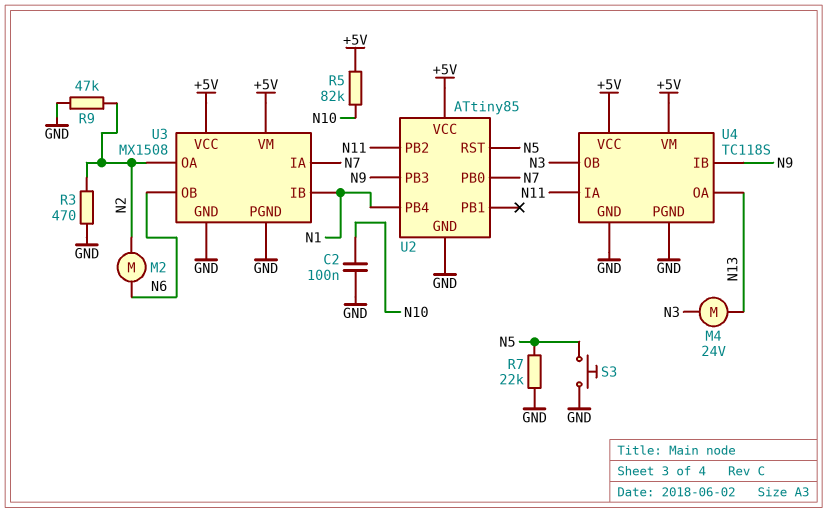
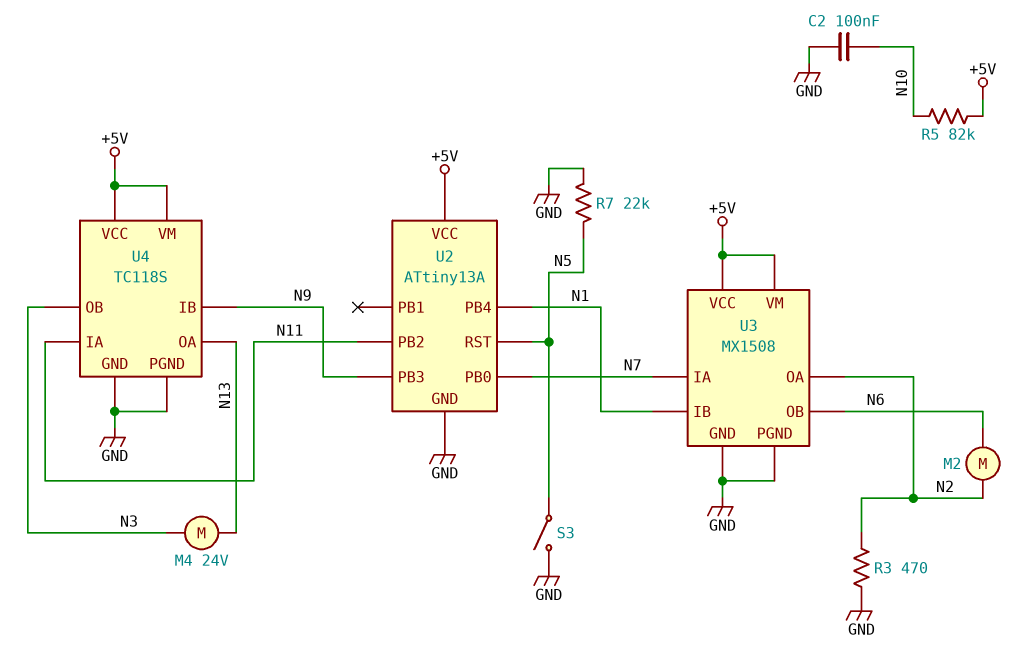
R9: 47k (GND, N2) -> none
S3: button (GND, N5) -> switch (GND, N5)
U2: ATtiny85 -> ATtiny13A

